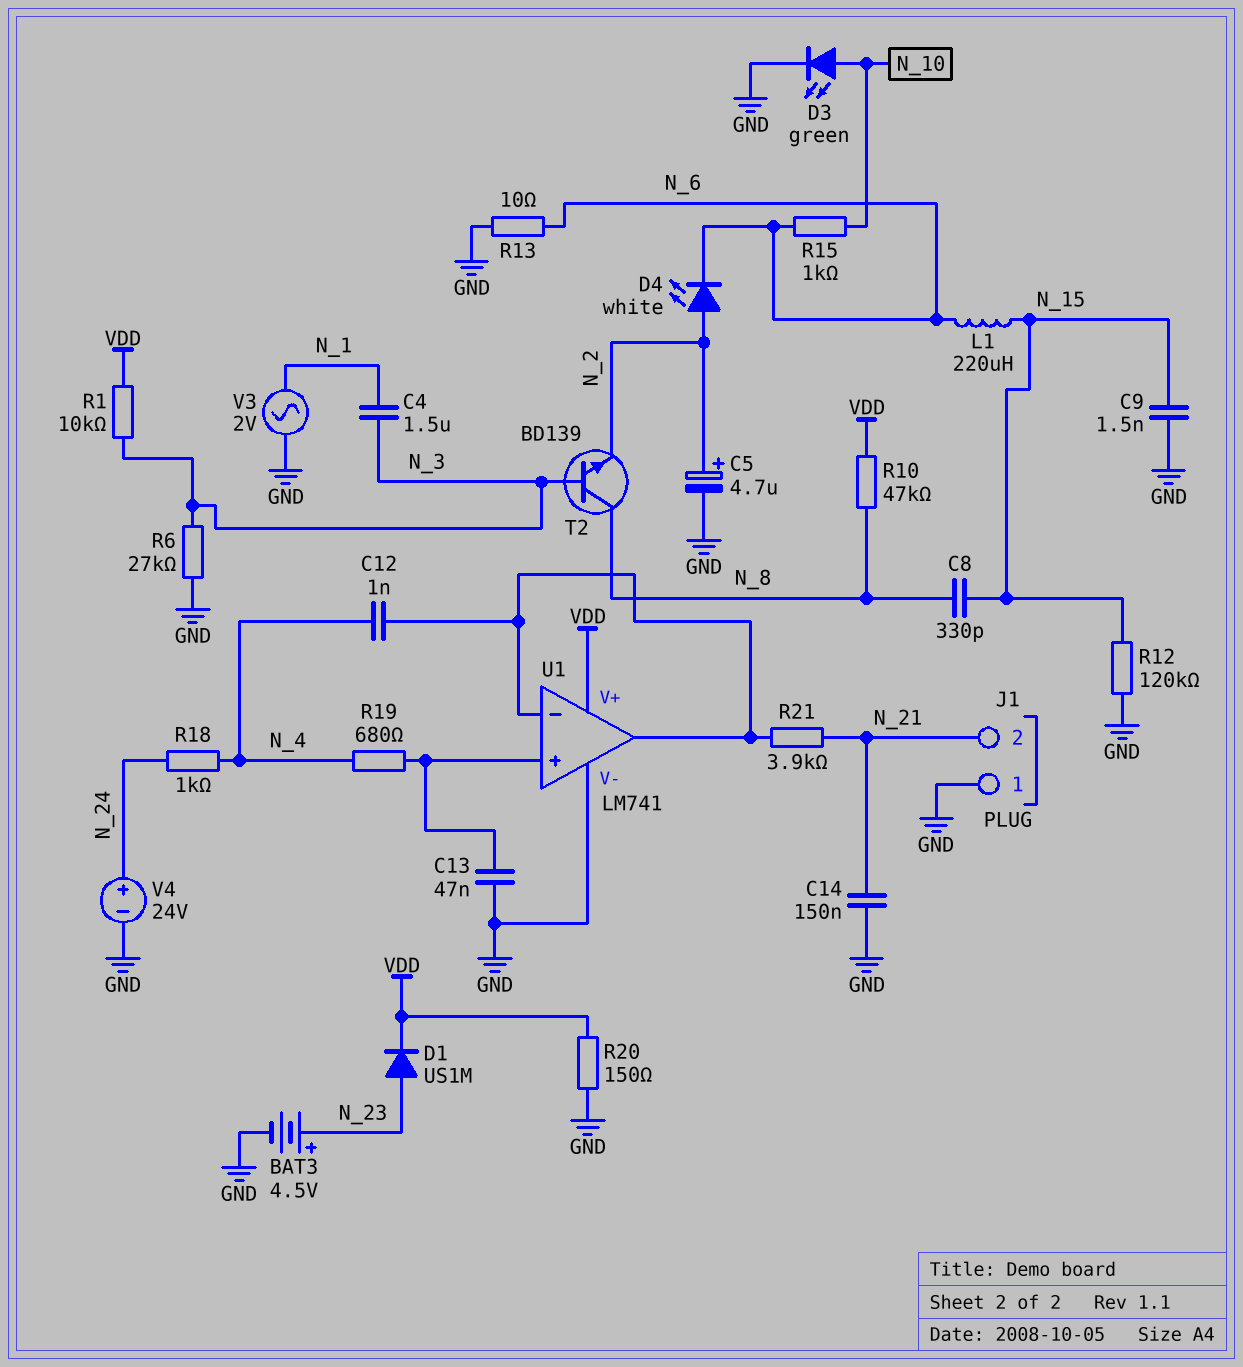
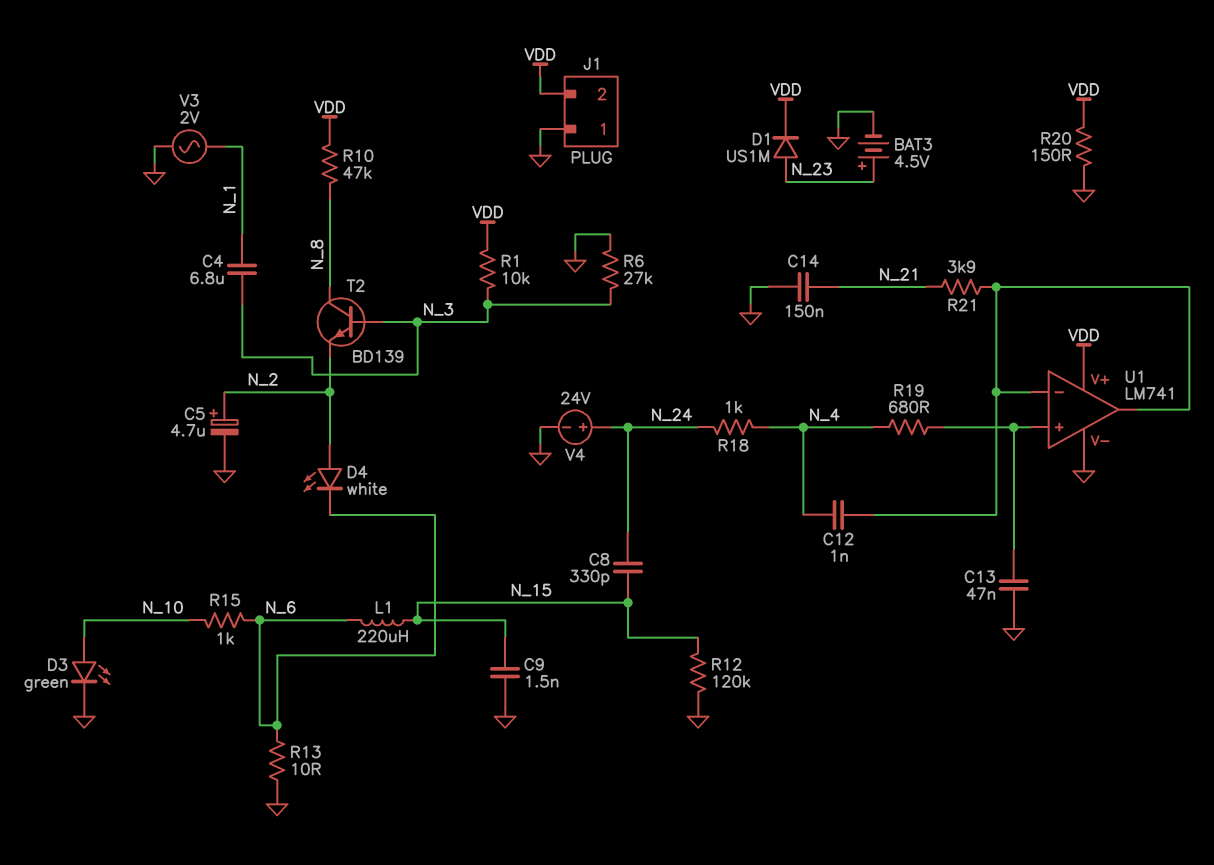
C4: 1.5uF (N_1, N_3) -> 6.8uF (N_1, N_3)
C8: 330pF (N_8, N_15) -> 330pF (N_15, N_24)
J1 pin 2: N_21 -> VDD

